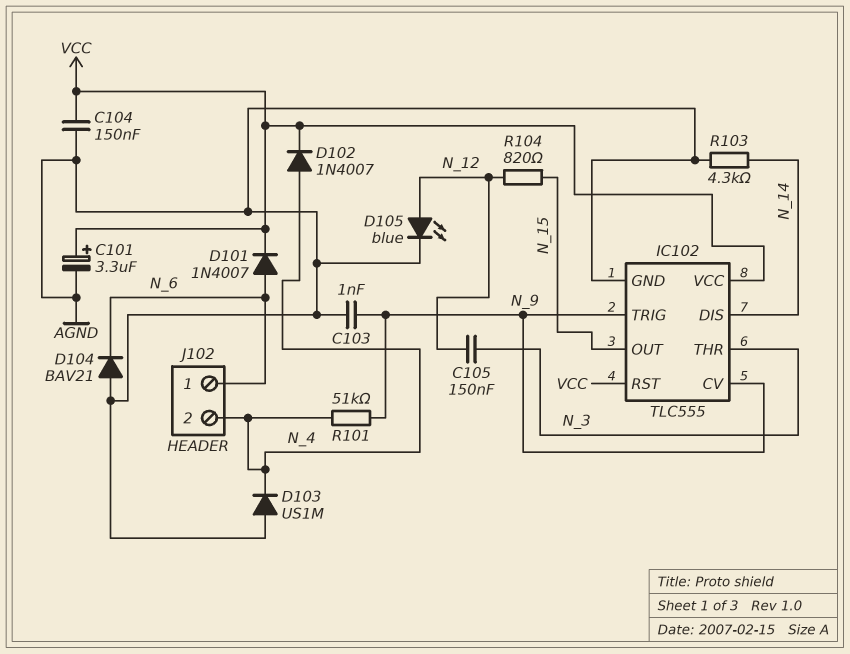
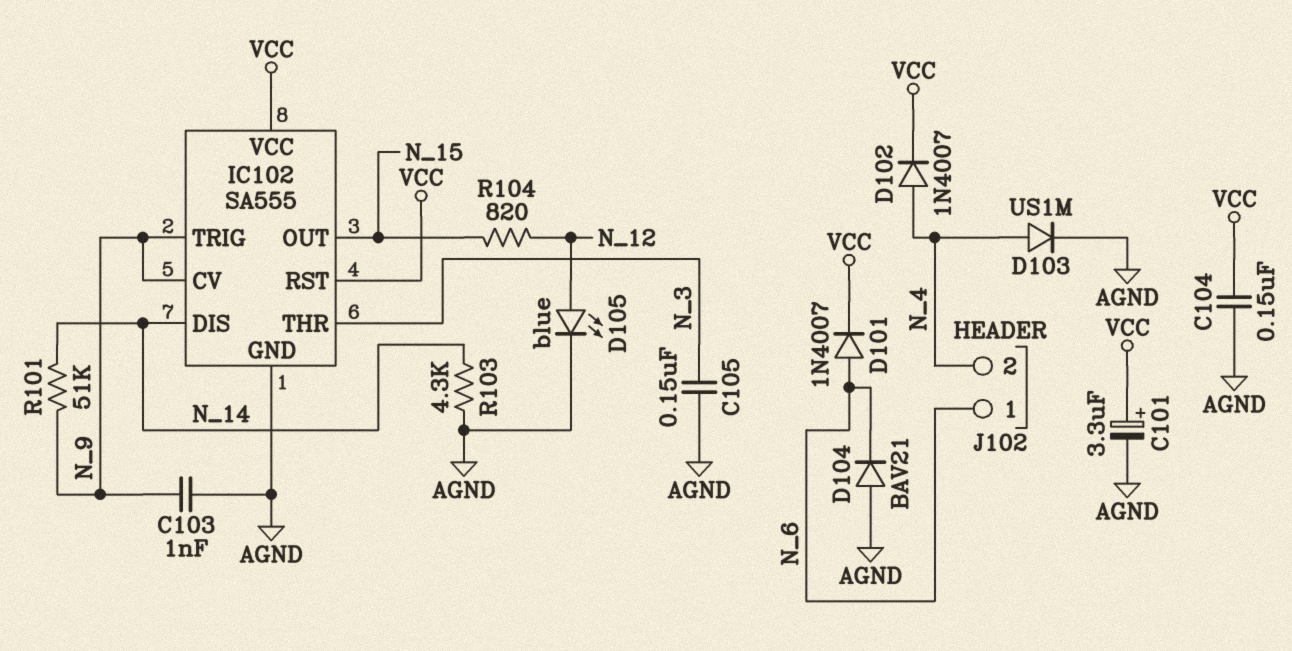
C105: 150nF (N_3, N_12) -> 150nF (AGND, N_3)
D103: diode US1M (A AGND, K N_4) -> diode US1M (A N_4, K AGND)
IC102: TLC555 -> SA555
R101: 51k (N_4, N_9) -> 51k (N_9, N_14)

